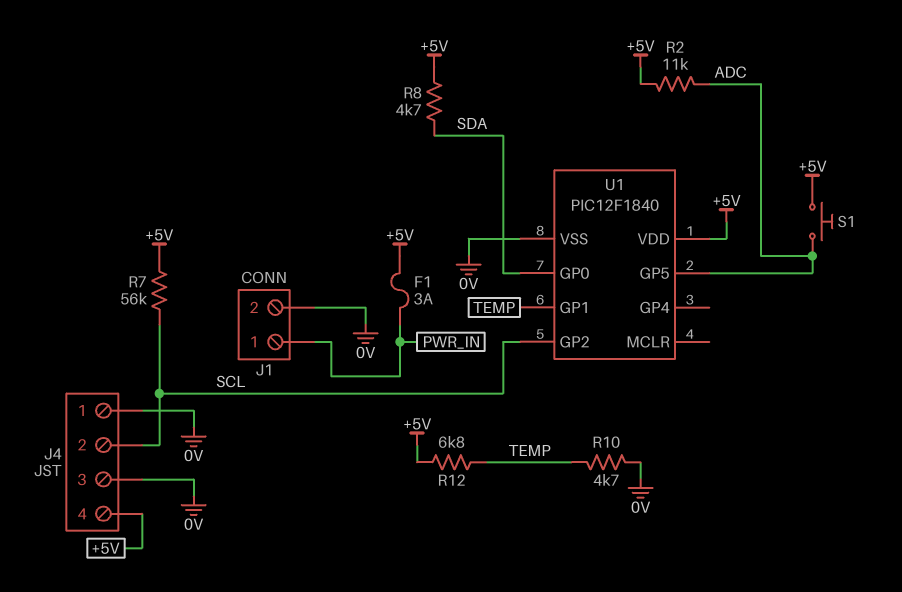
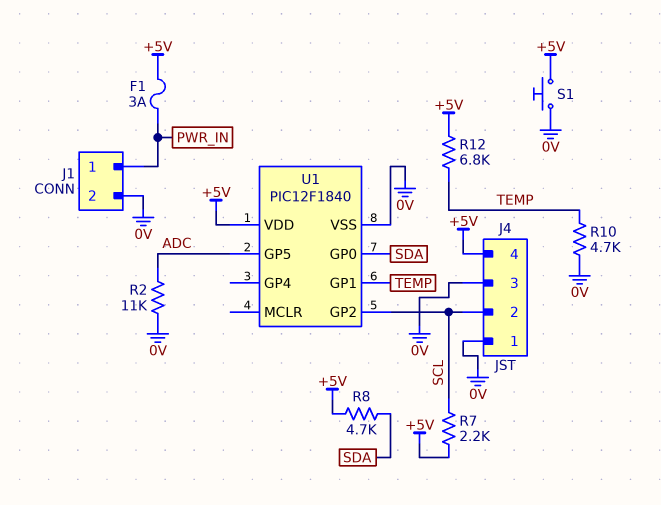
R2: 11k (+5V, ADC) -> 11k (0V, ADC)
R7: 56k (+5V, SCL) -> 2.2k (+5V, SCL)
S1: button (+5V, ADC) -> button (+5V, 0V)

